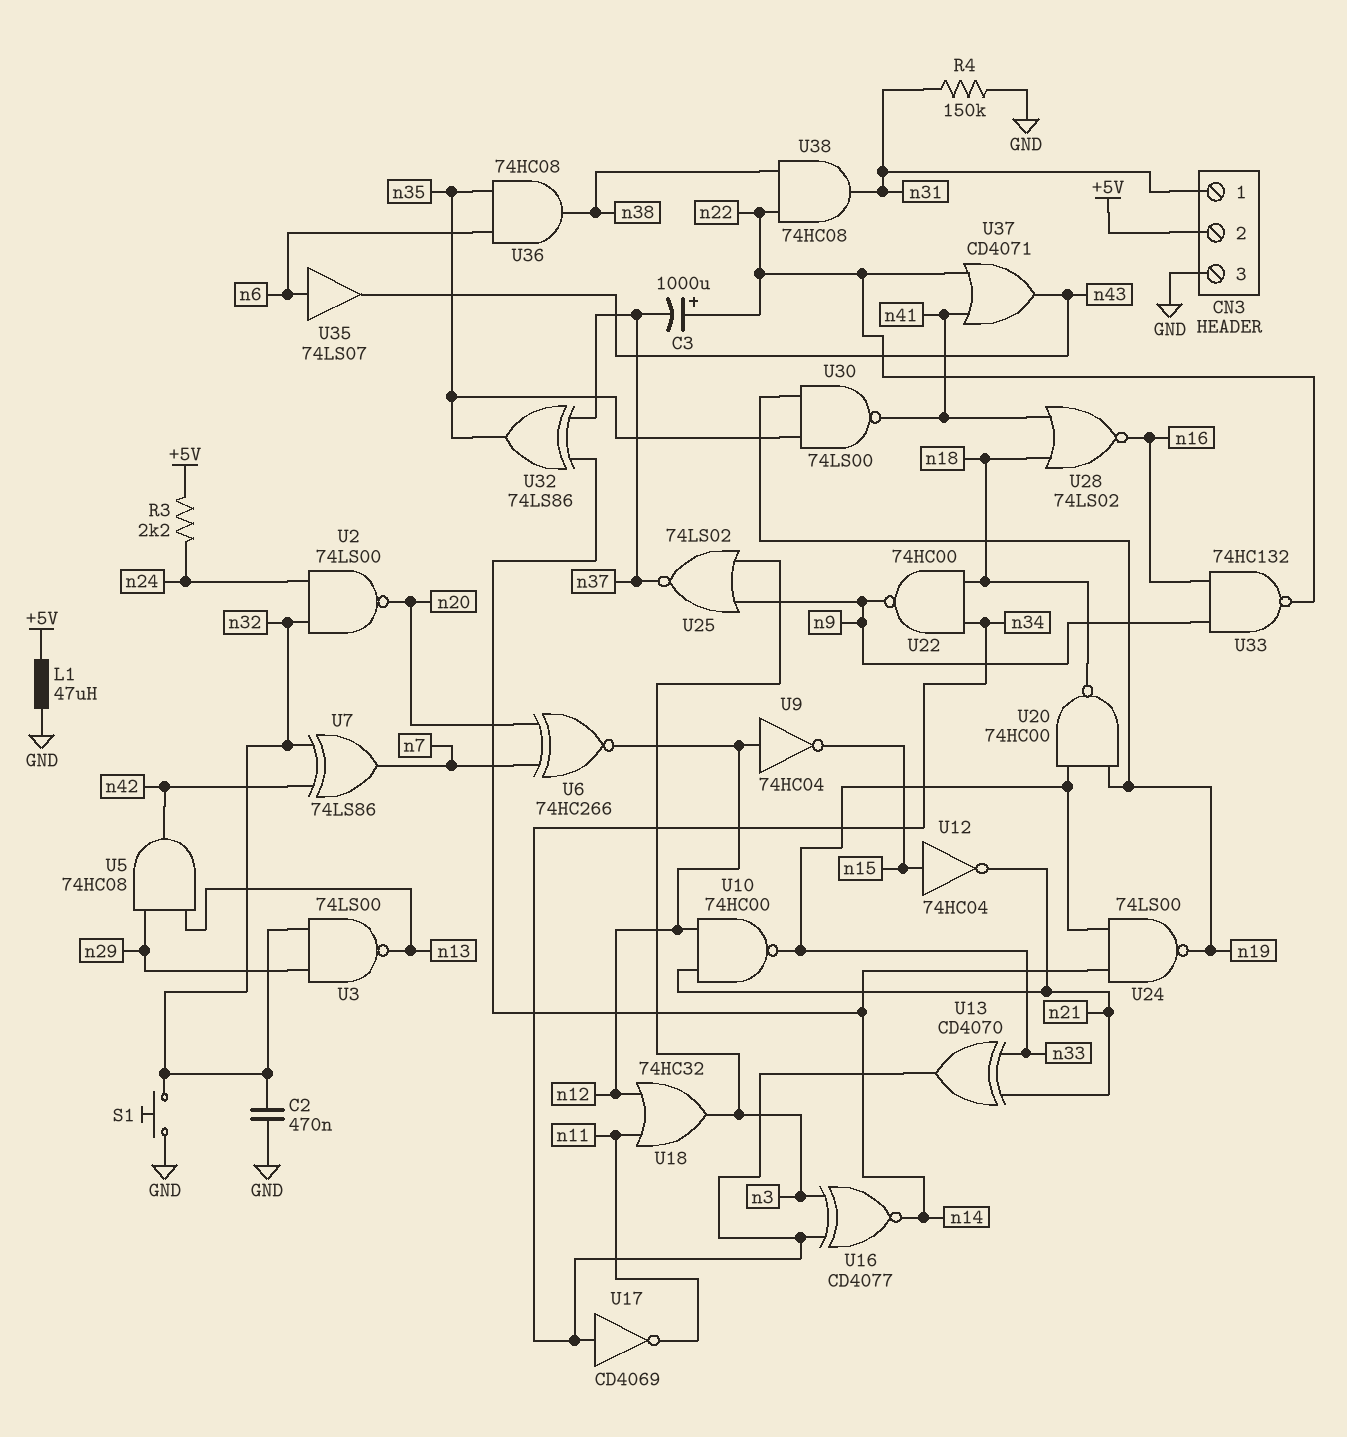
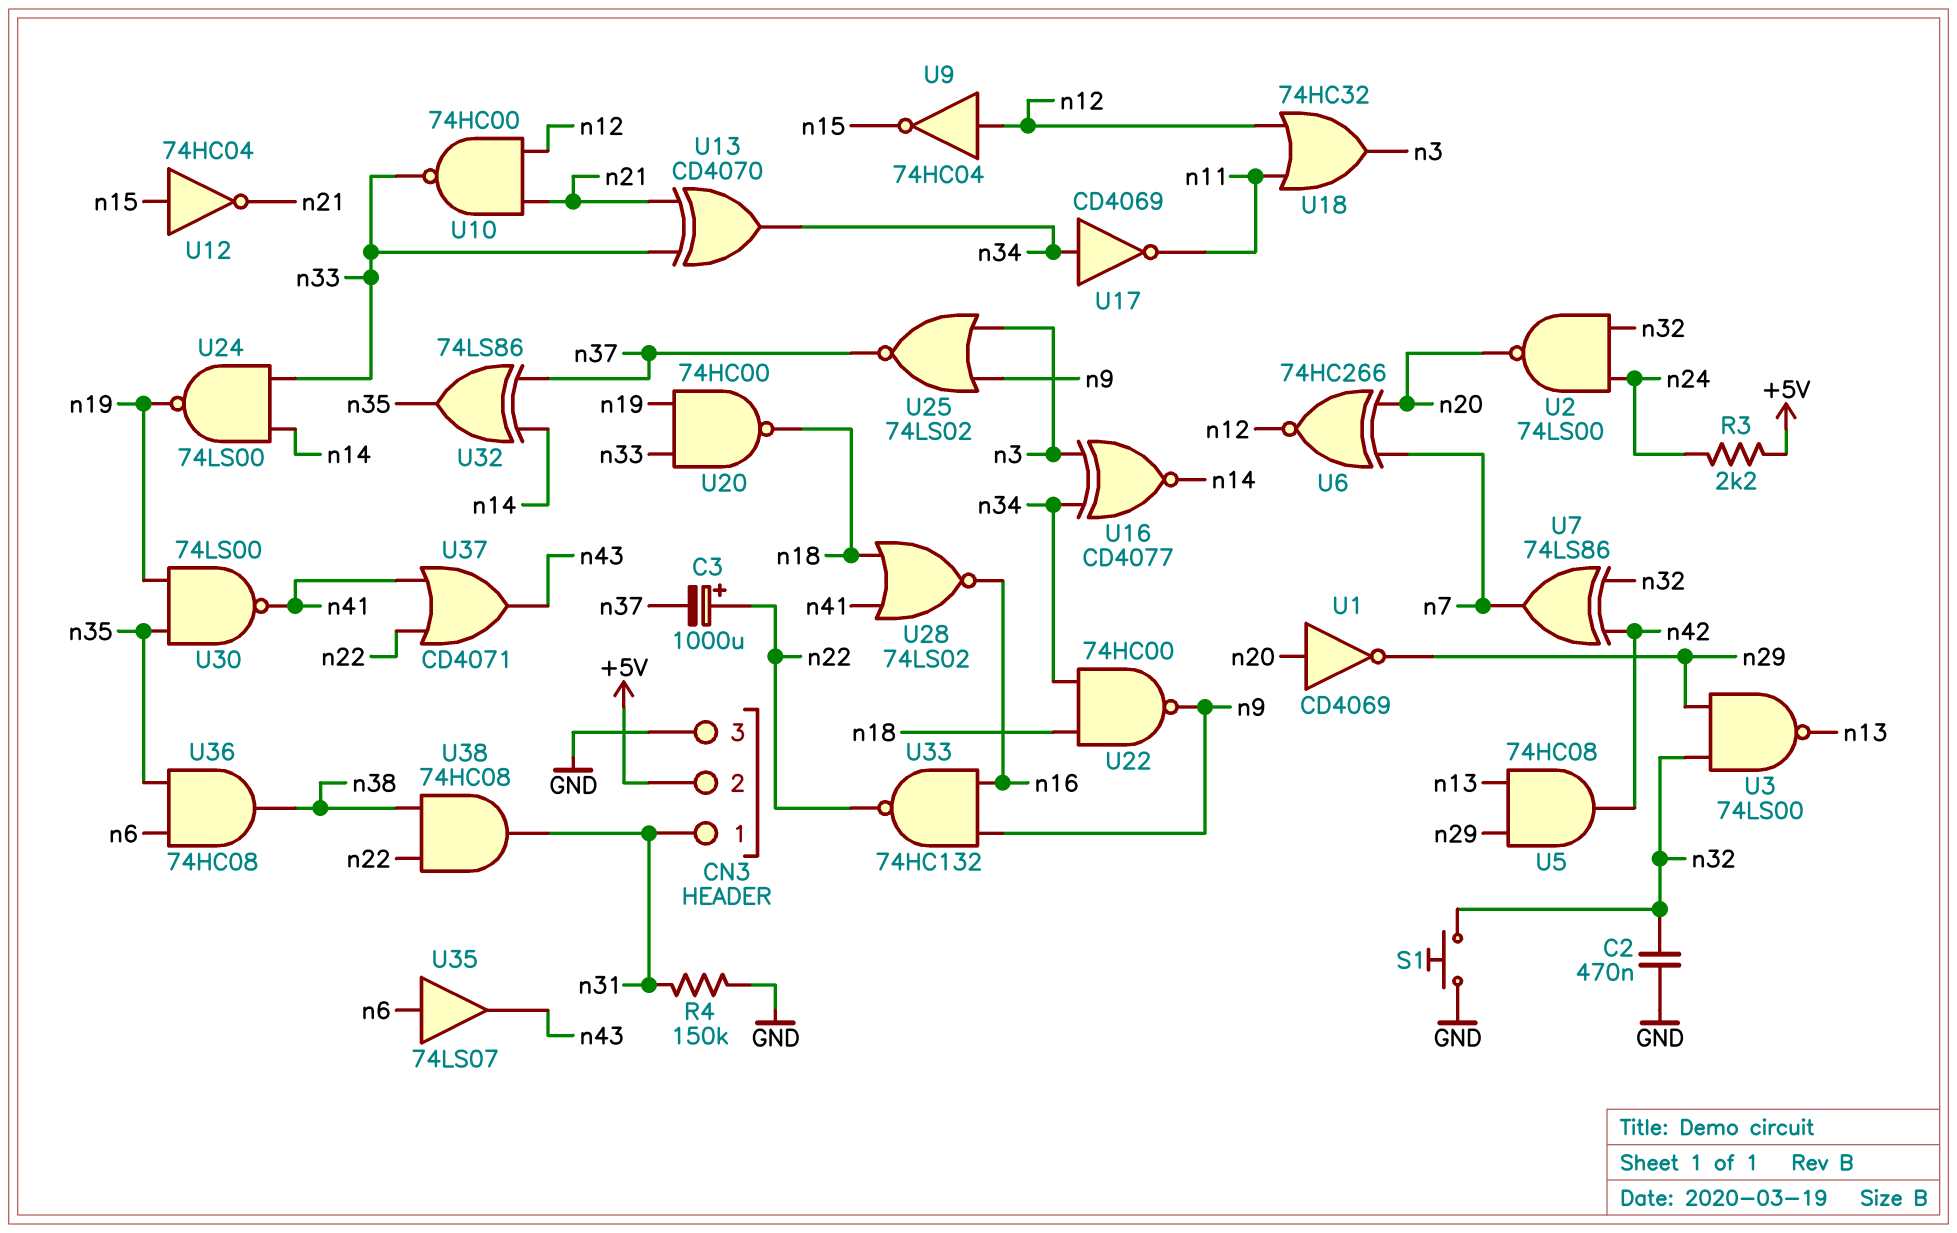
L1: 47uH (+5V, GND) -> none
U1: none -> NOT CD4069 (in n20, out n29)

